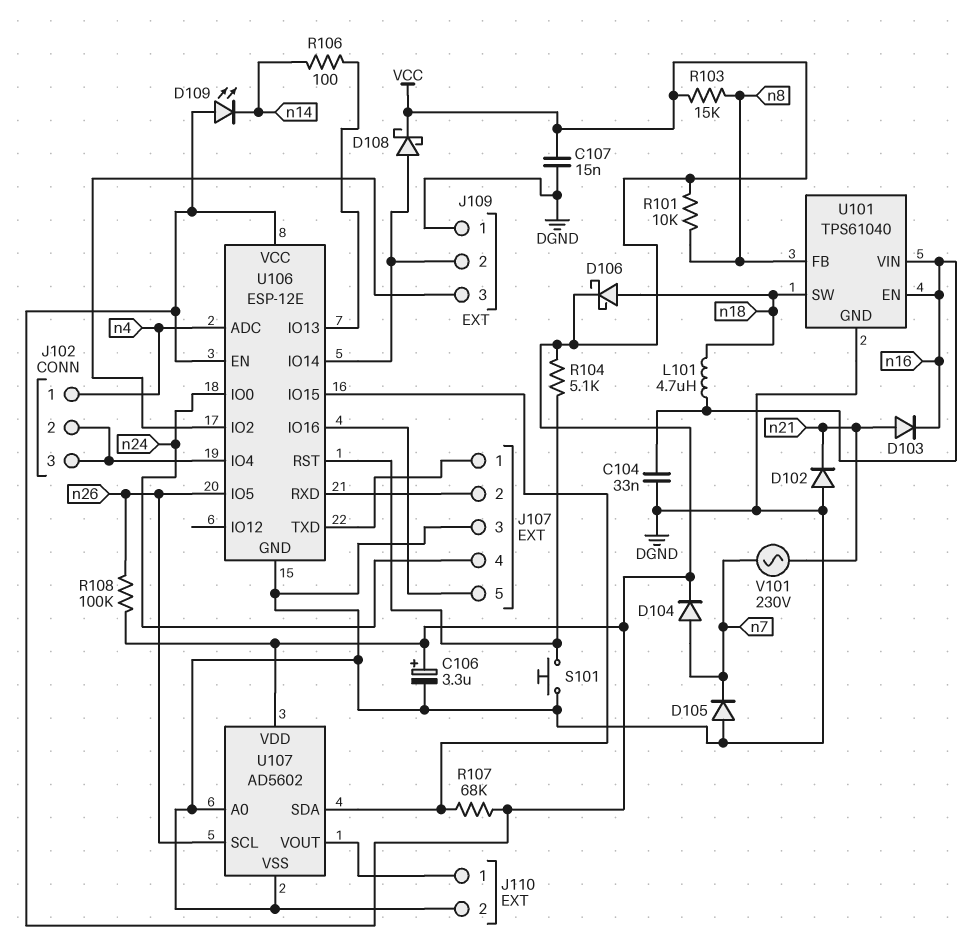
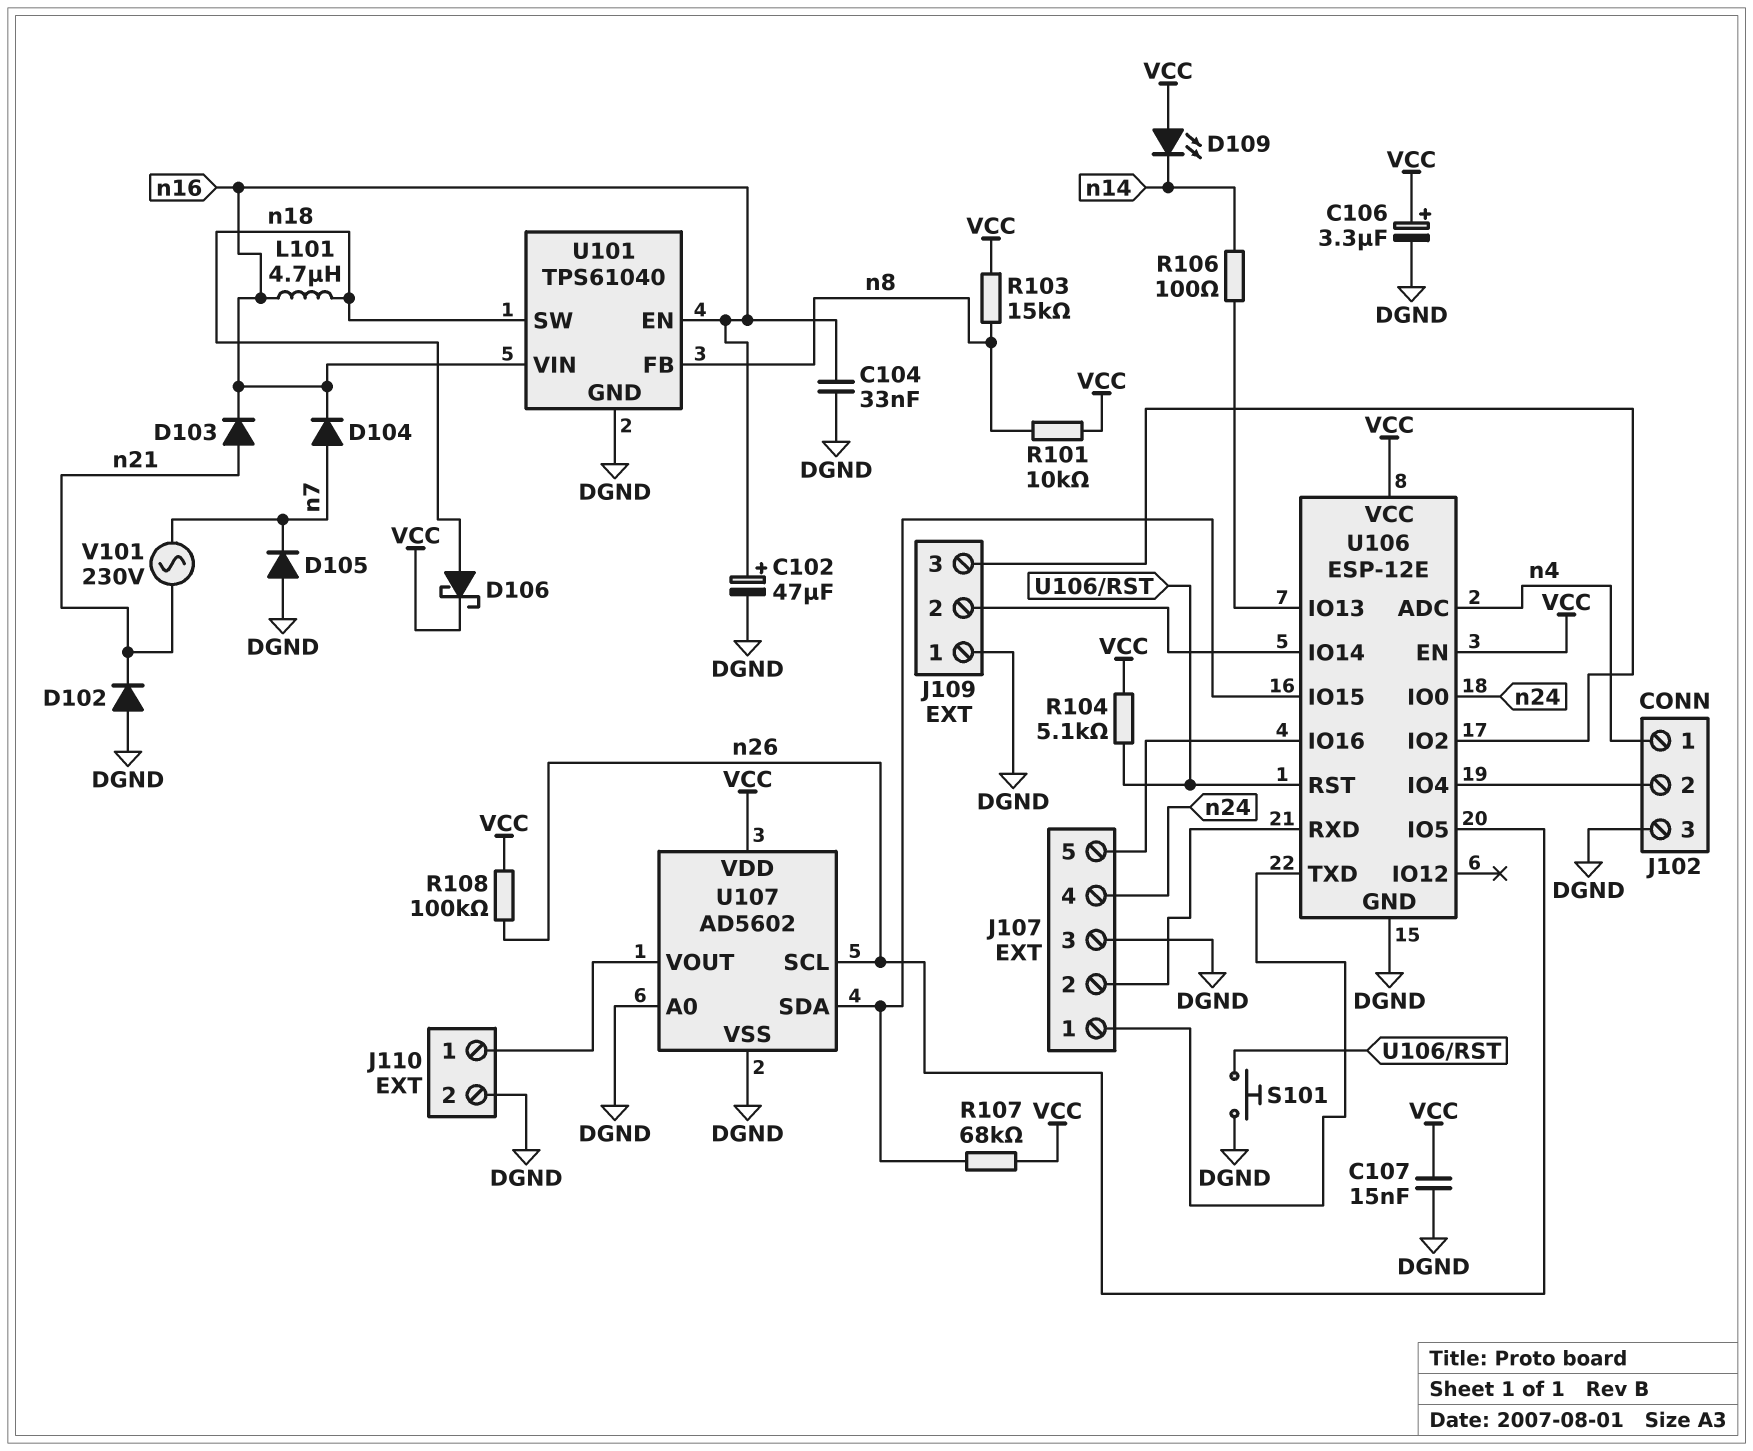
C102: none -> 47uF (plus n16, minus DGND)
D104: diode (A n7, K VCC) -> diode (A n7, K n16)
D108: schottky (A J109/2, K VCC) -> none
J102 pin 3: J102/2 -> DGND

